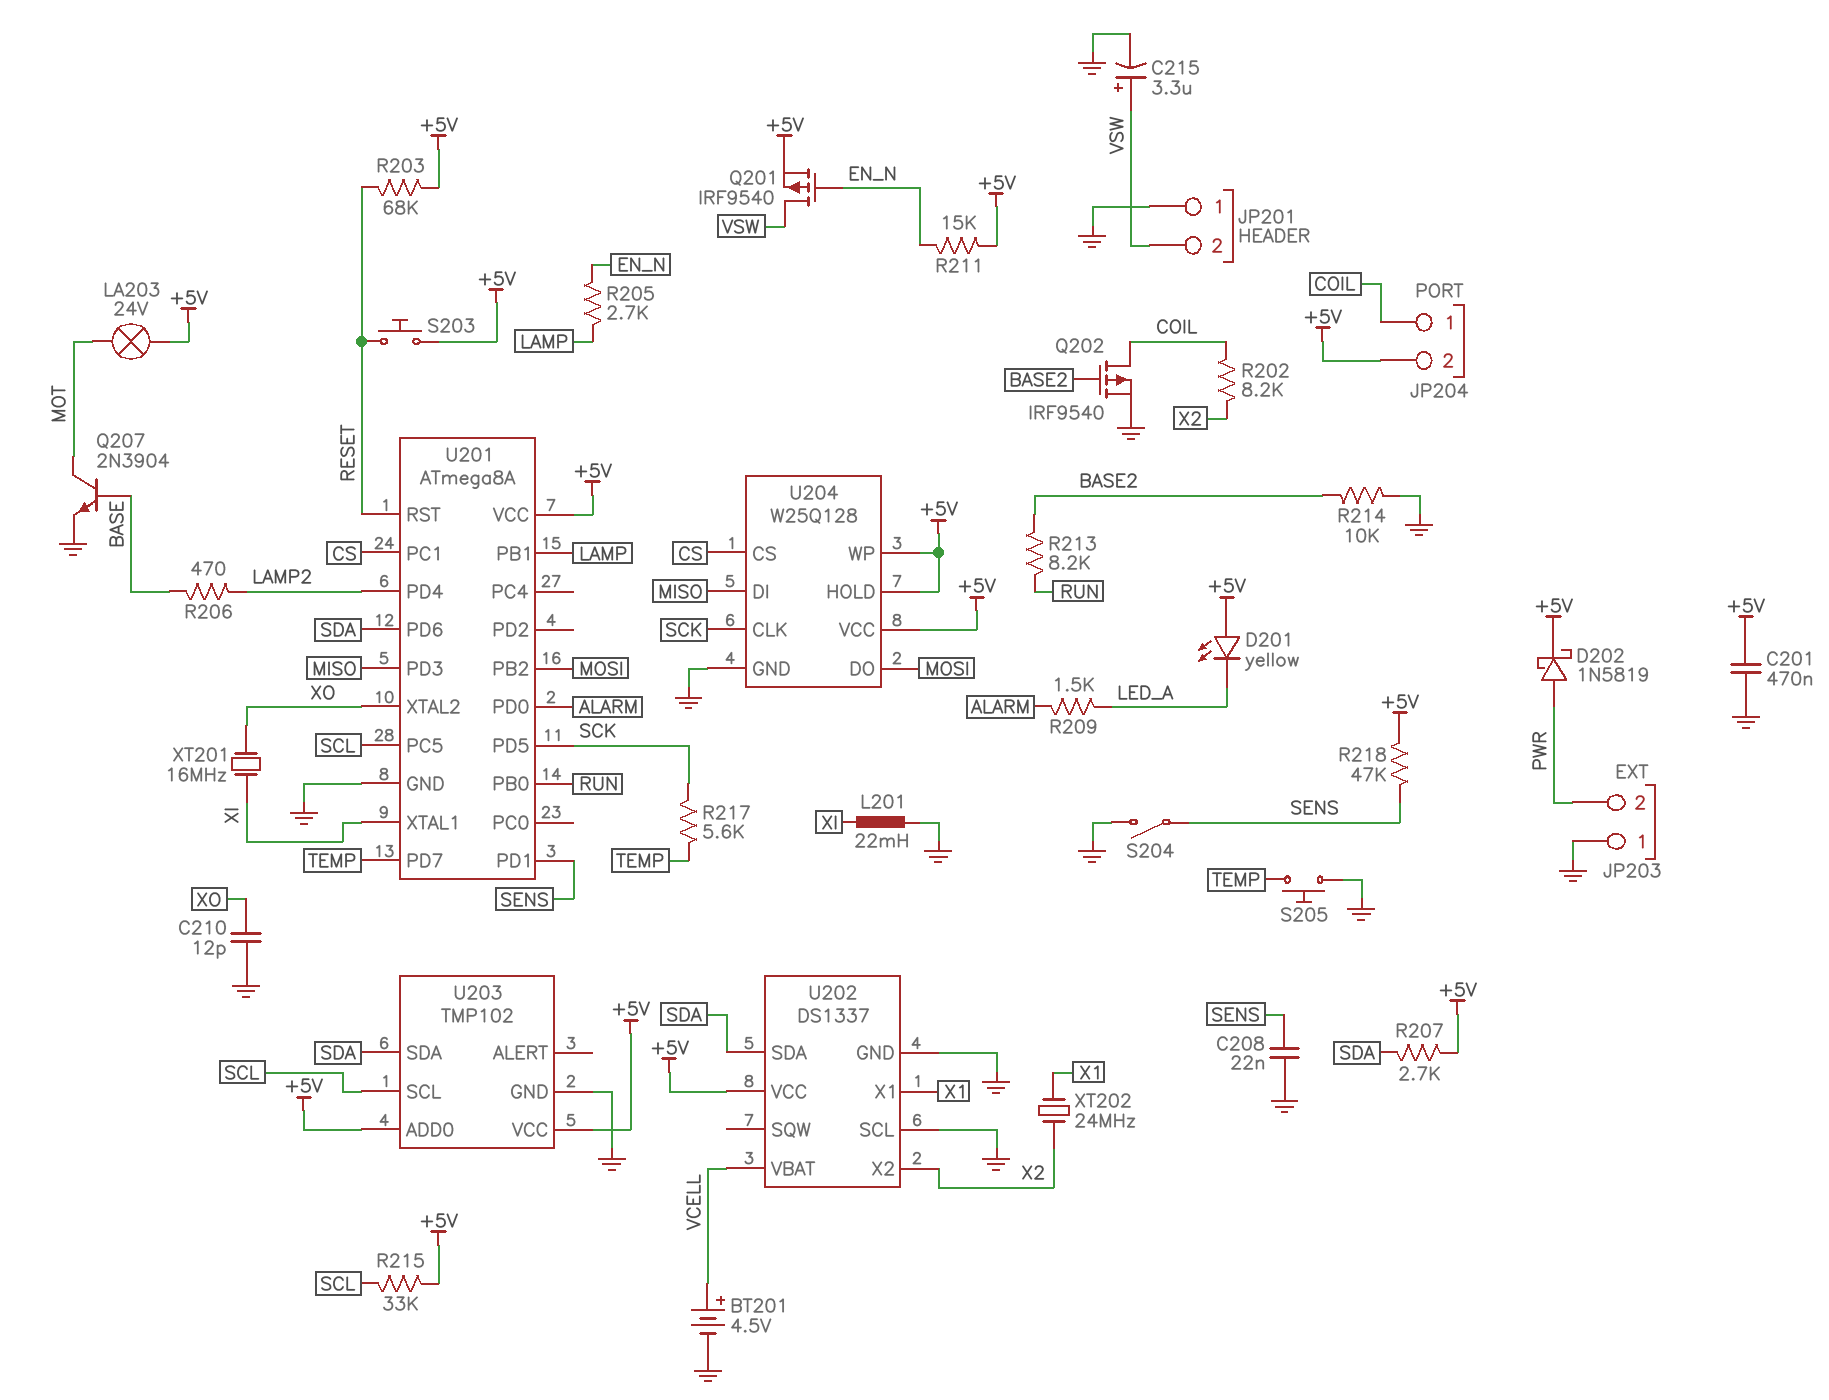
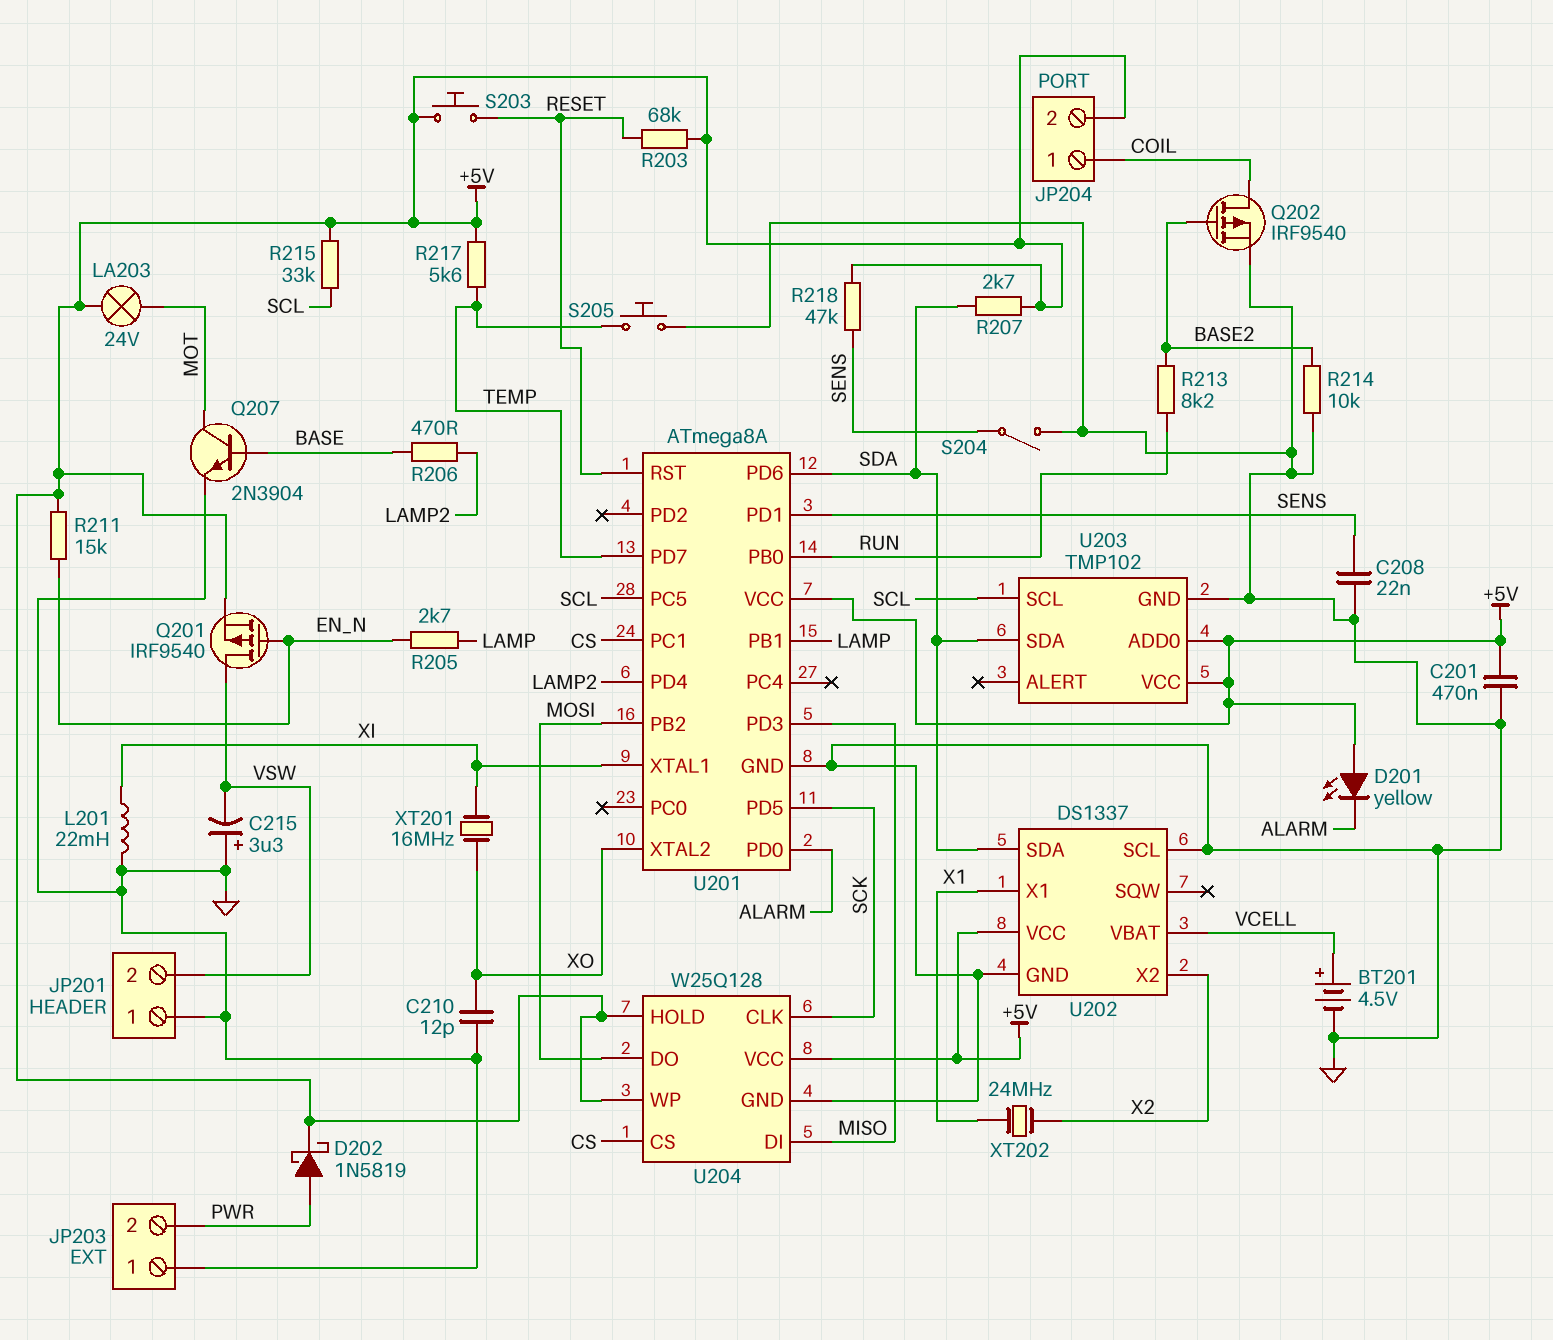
C215: 3.3uF (plus VSW, minus GND) -> 3.3uF (plus GND, minus VSW)
D201: LED yellow (A +5V, K LED_A) -> LED yellow (A +5V, K ALARM)
R202: 8.2k (COIL, X2) -> none
R209: 1.5k (ALARM, LED_A) -> none
R217: 5.6k (SCK, TEMP) -> 5.6k (+5V, TEMP)

